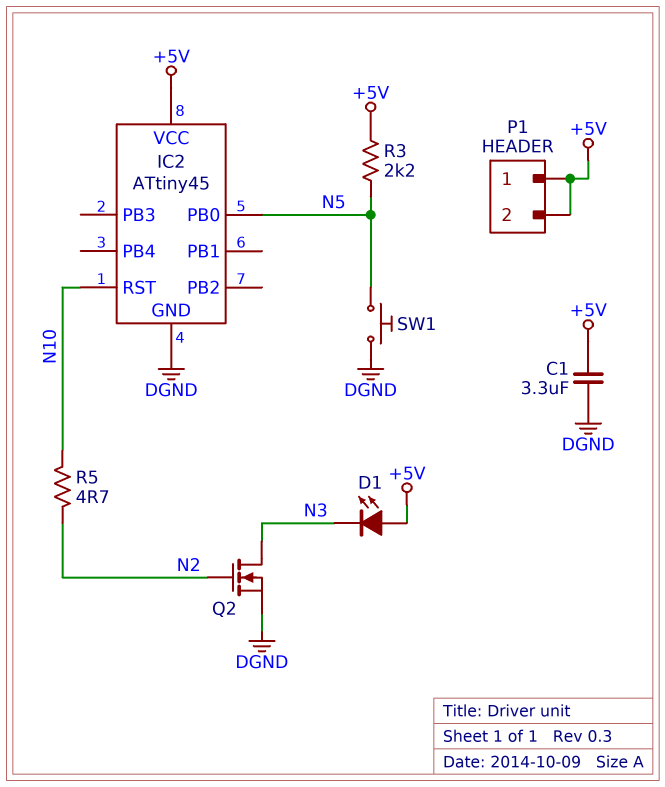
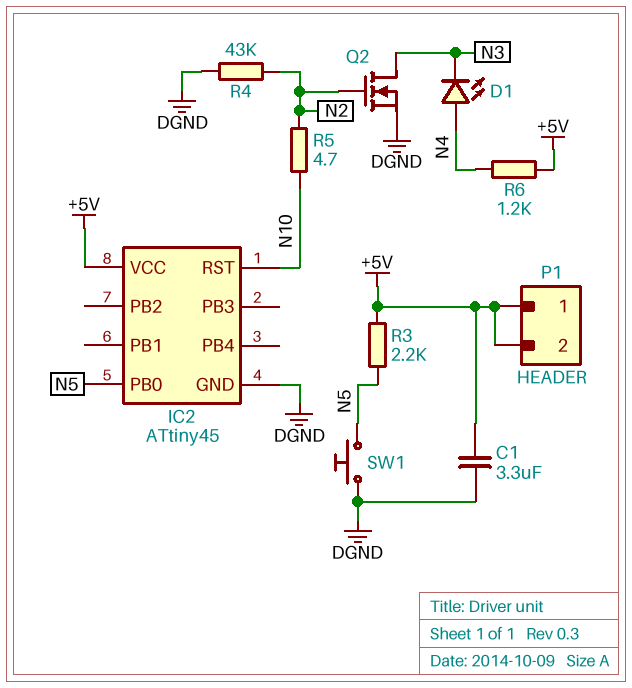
D1: LED (A +5V, K N3) -> LED (A N4, K N3)
R4: none -> 43k (DGND, N2)
R6: none -> 1.2k (+5V, N4)

